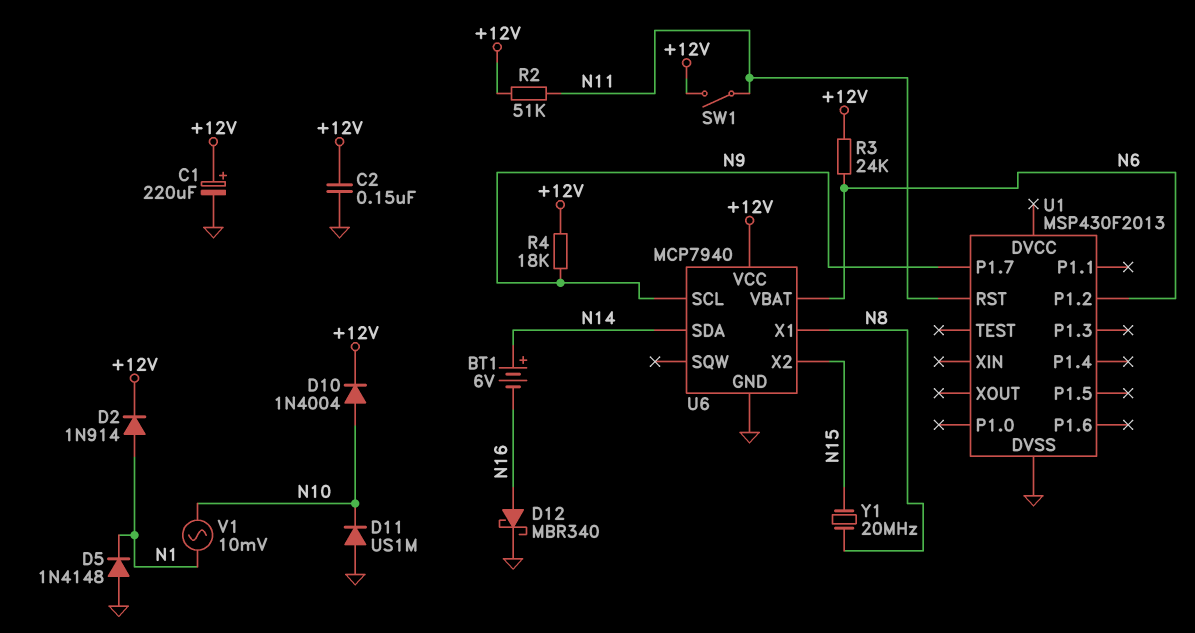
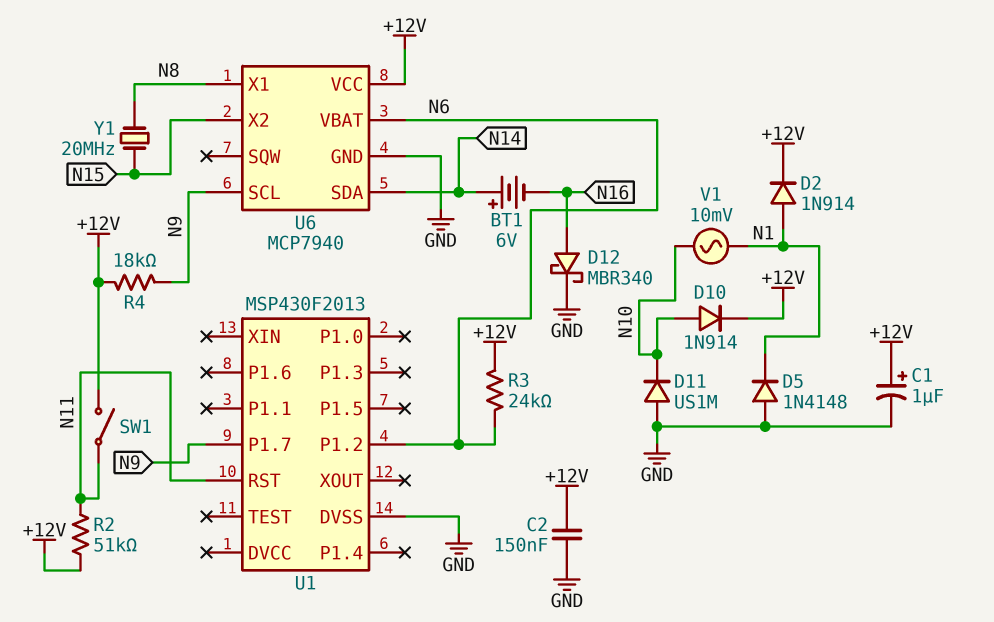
C1: 220uF (plus +12V, minus GND) -> 1uF (plus +12V, minus GND)
D10: diode 1N4004 (A N10, K +12V) -> diode 1N914 (A N10, K +12V)

